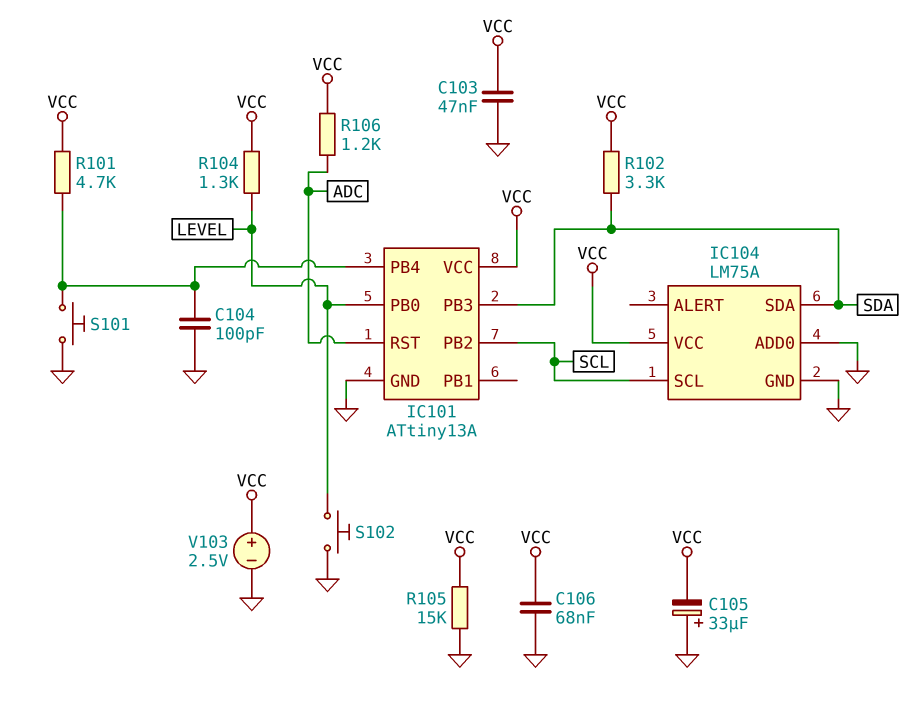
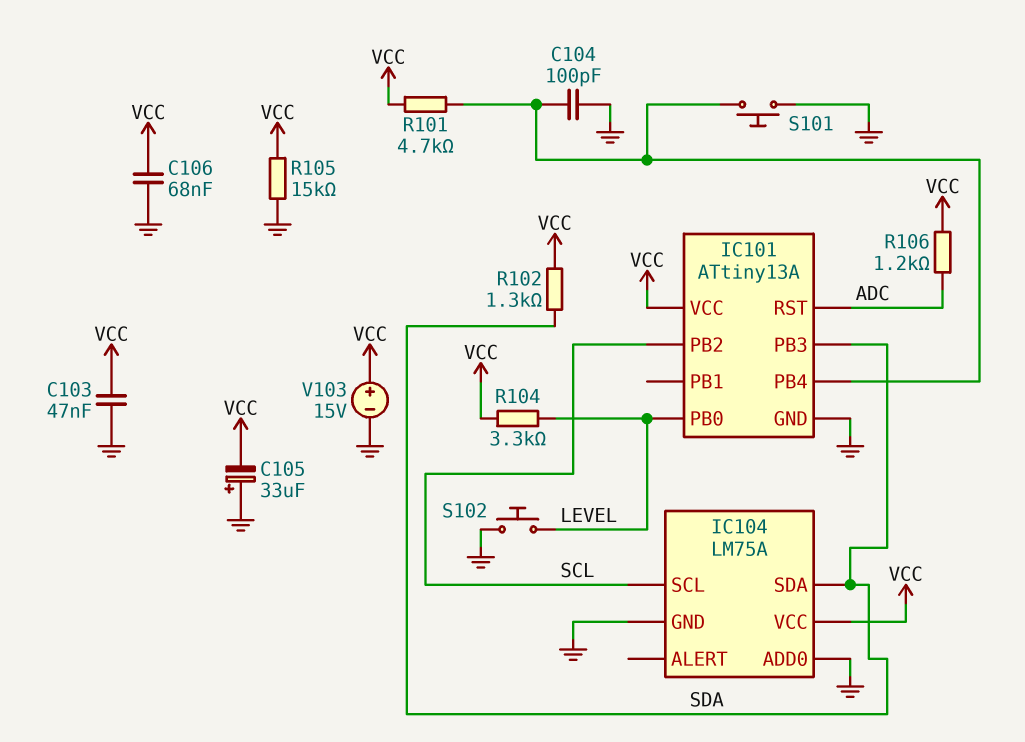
R102: 3.3k (SDA, VCC) -> 1.3k (SDA, VCC)
R104: 1.3k (LEVEL, VCC) -> 3.3k (LEVEL, VCC)
V103: 2.5V (plus VCC, minus GND) -> 15V (plus VCC, minus GND)

